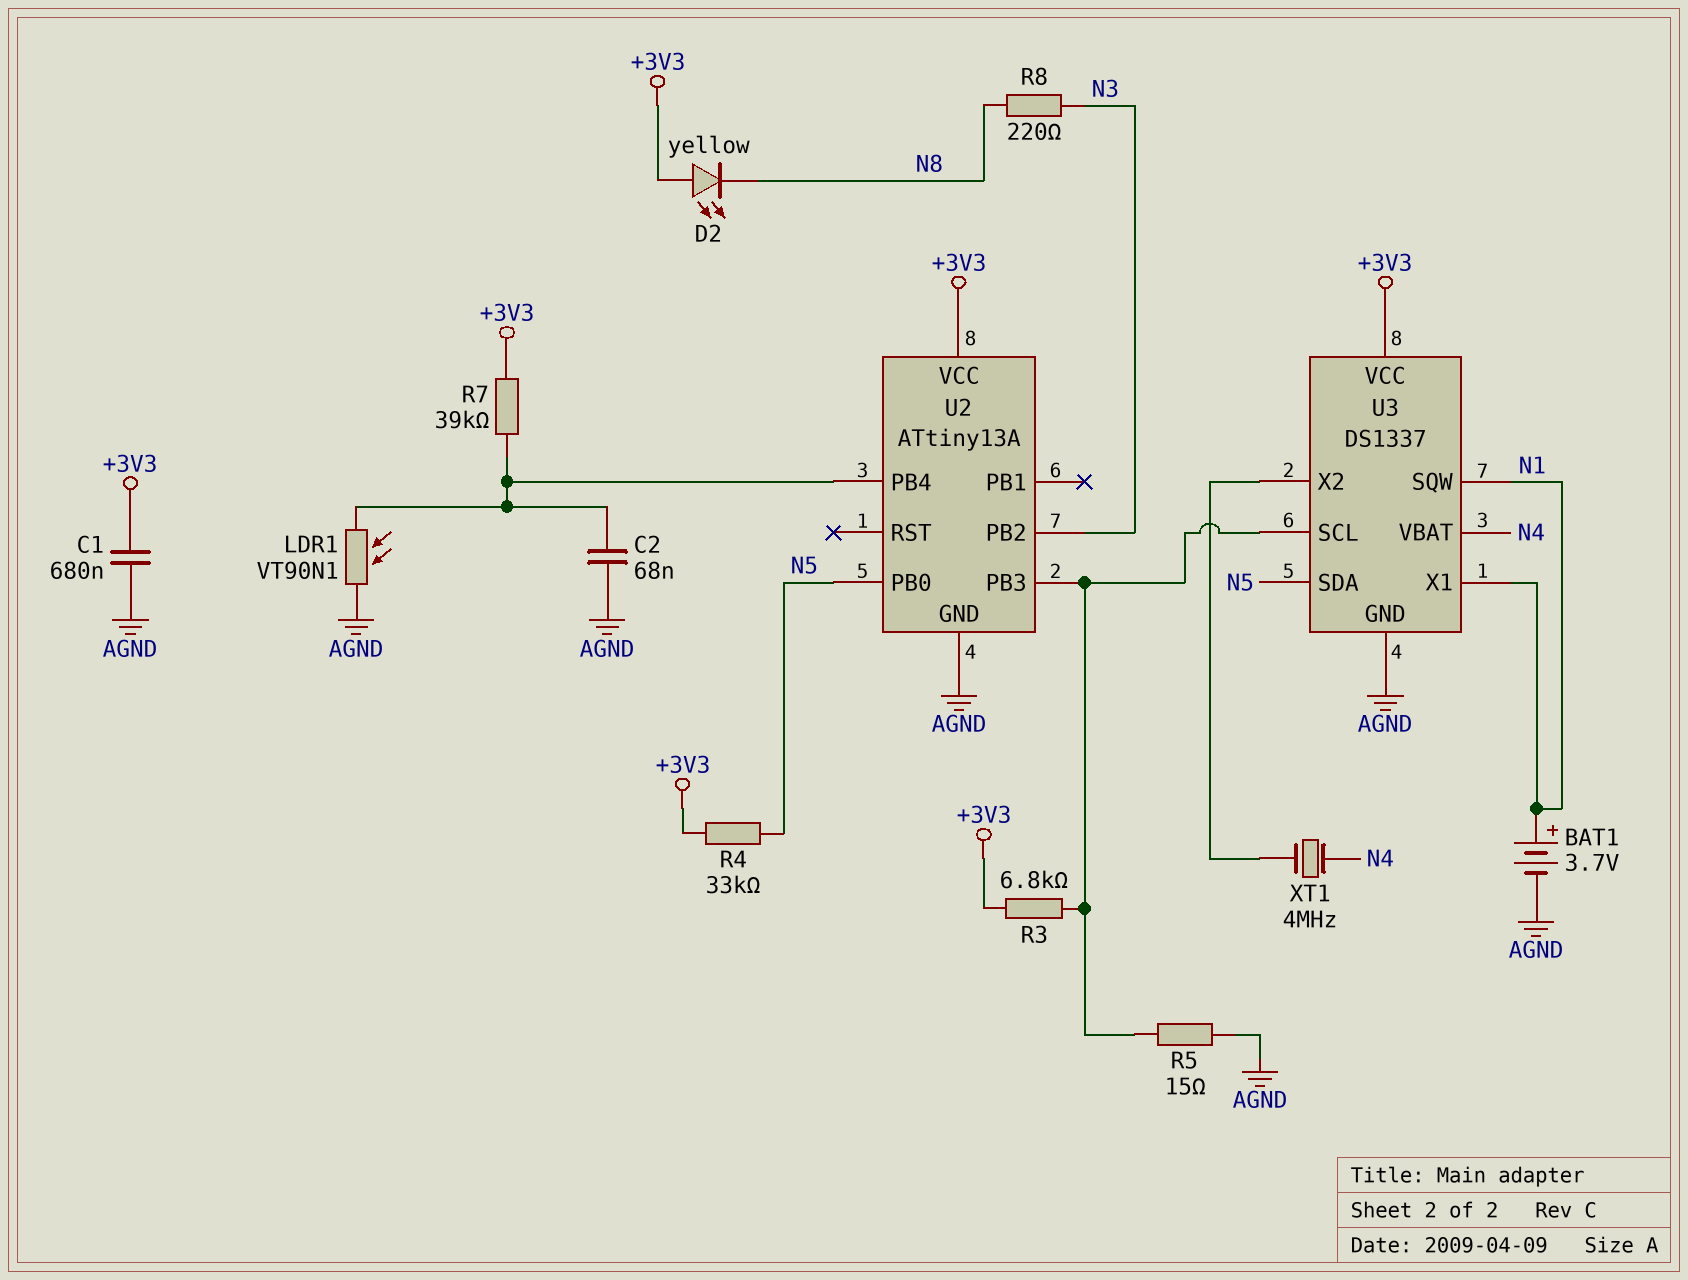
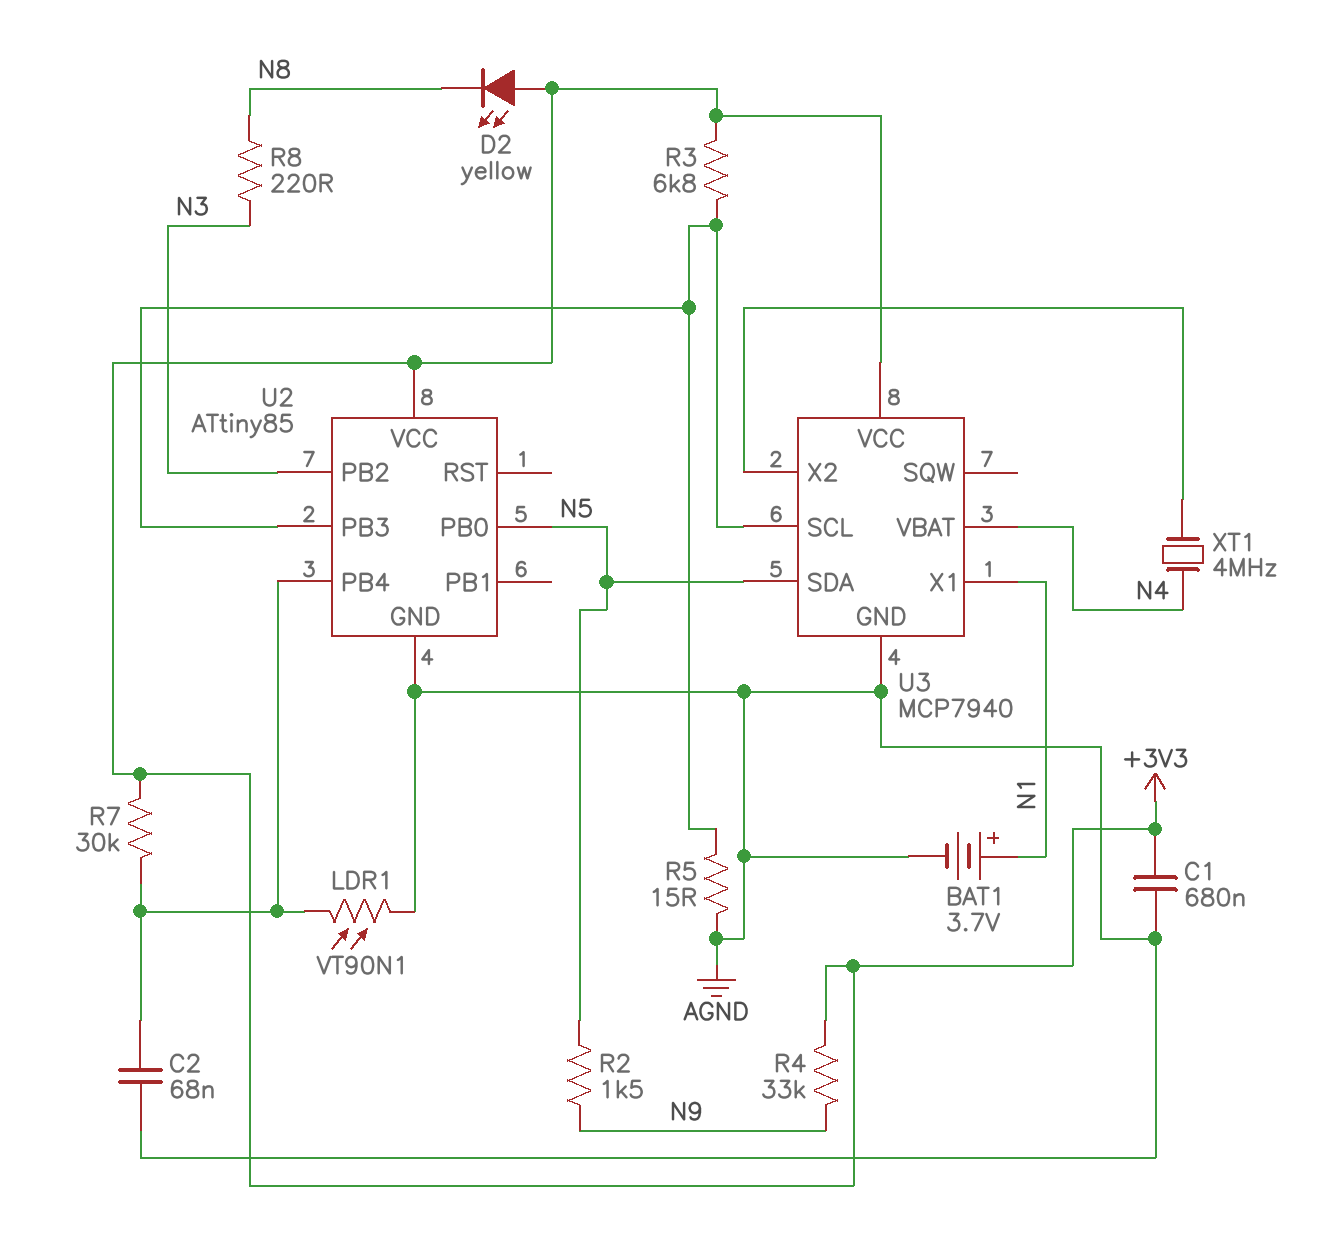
R2: none -> 1.5k (N5, N9)
R4: 33k (+3V3, N5) -> 33k (+3V3, N9)
R7: 39k (+3V3, U2/PB4) -> 30k (+3V3, U2/PB4)
U2: ATtiny13A -> ATtiny85
U3: DS1337 -> MCP7940
U3 pin SQW: N1 -> none

